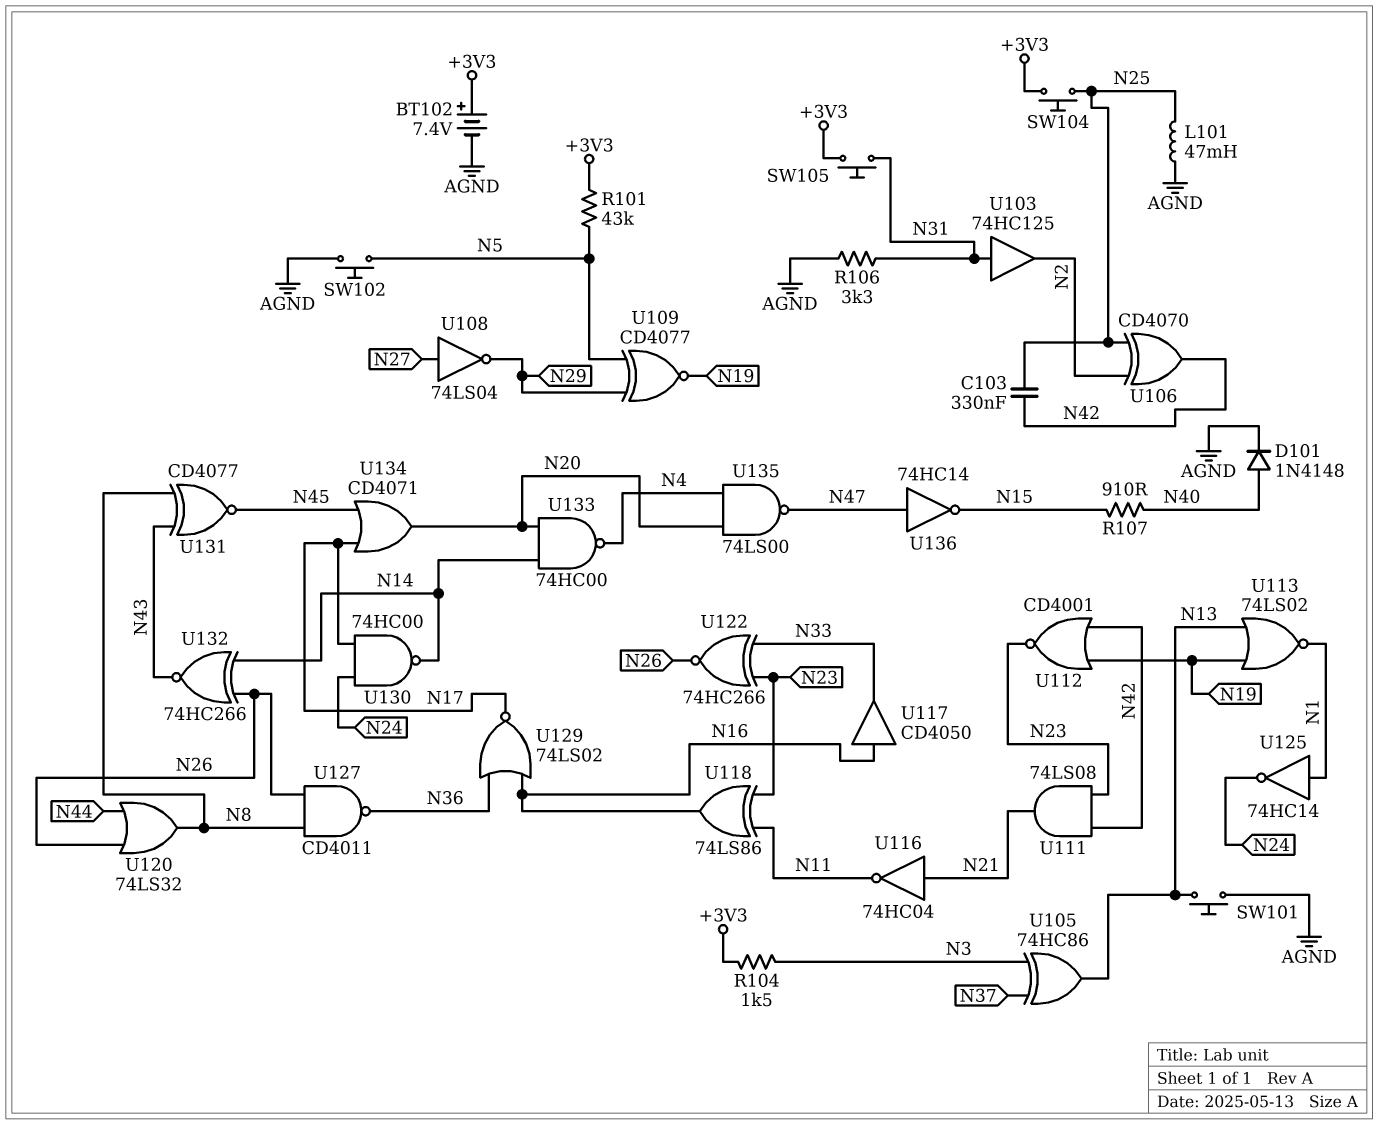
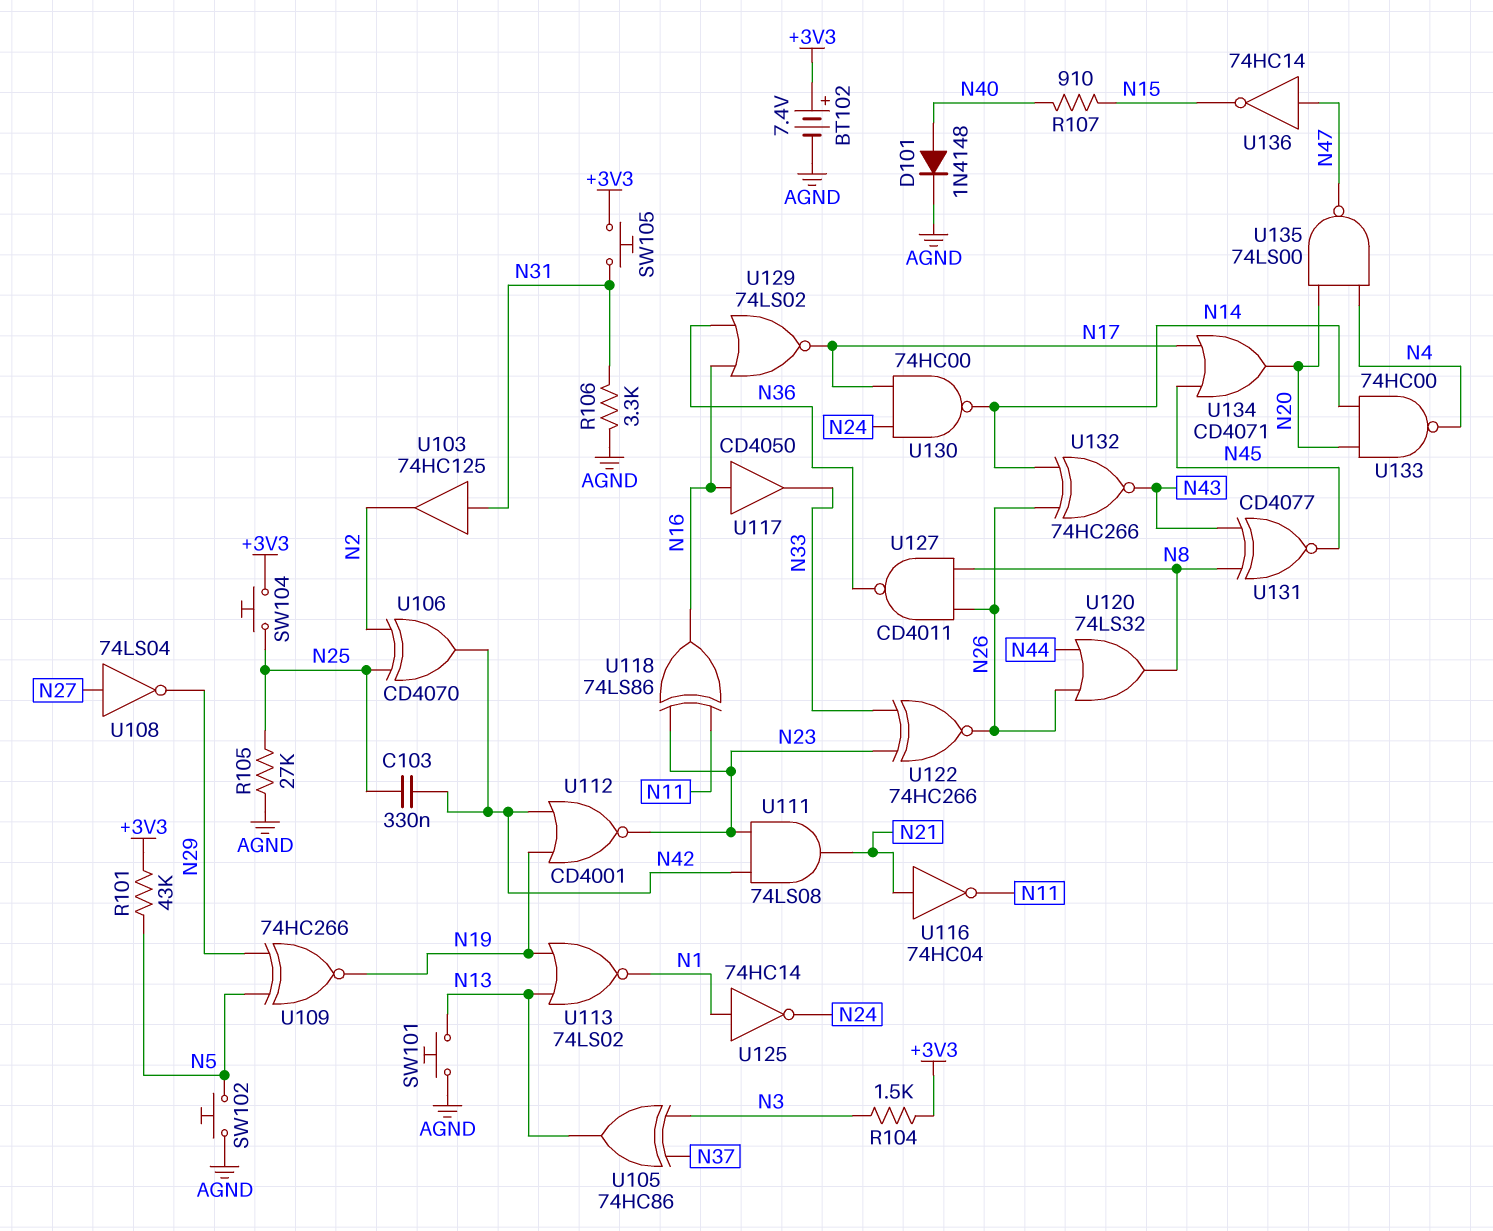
L101: 47mH (AGND, N25) -> none
R105: none -> 27k (AGND, N25)
U109: XNOR CD4077 (in N5, in N29, out N19) -> XNOR 74HC266 (in N5, in N29, out N19)

